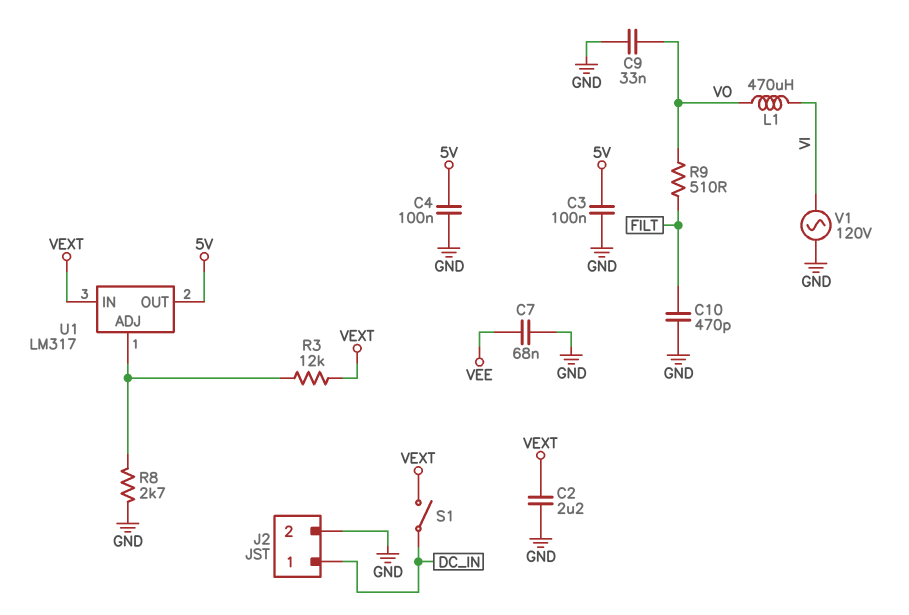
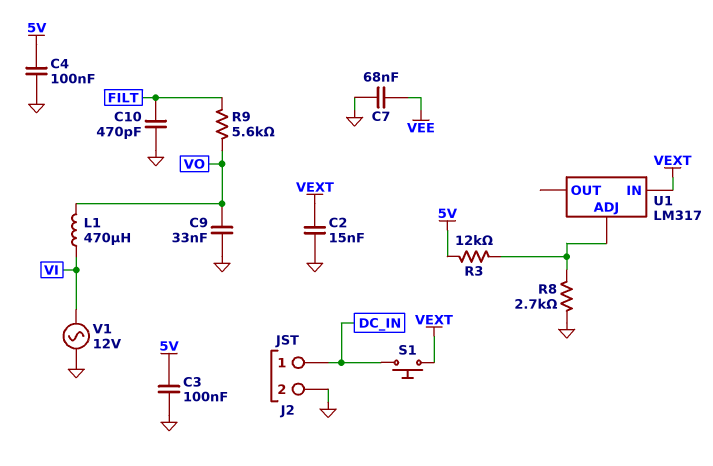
C2: 2.2uF (GND, VEXT) -> 15nF (GND, VEXT)
R3: 12k (U1/ADJ, VEXT) -> 12k (5V, U1/ADJ)
R9: 510 (FILT, VO) -> 5.6k (FILT, VO)
S1: switch (DC_IN, VEXT) -> button (DC_IN, VEXT)
U1 pin OUT: 5V -> none
V1: AC 120V (GND, VI) -> AC 12V (GND, VI)

